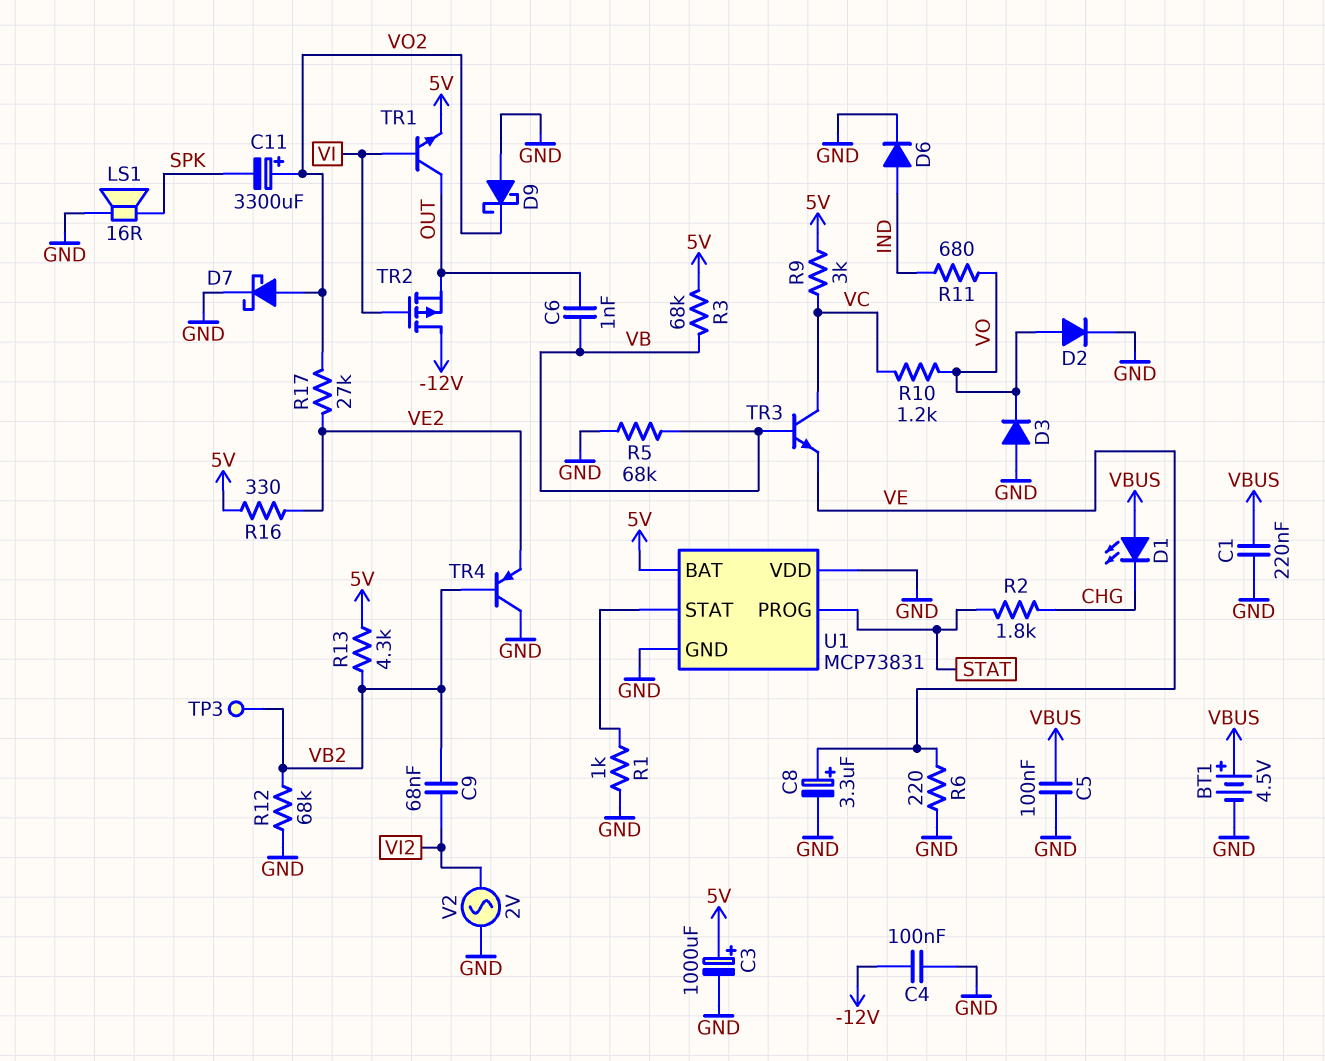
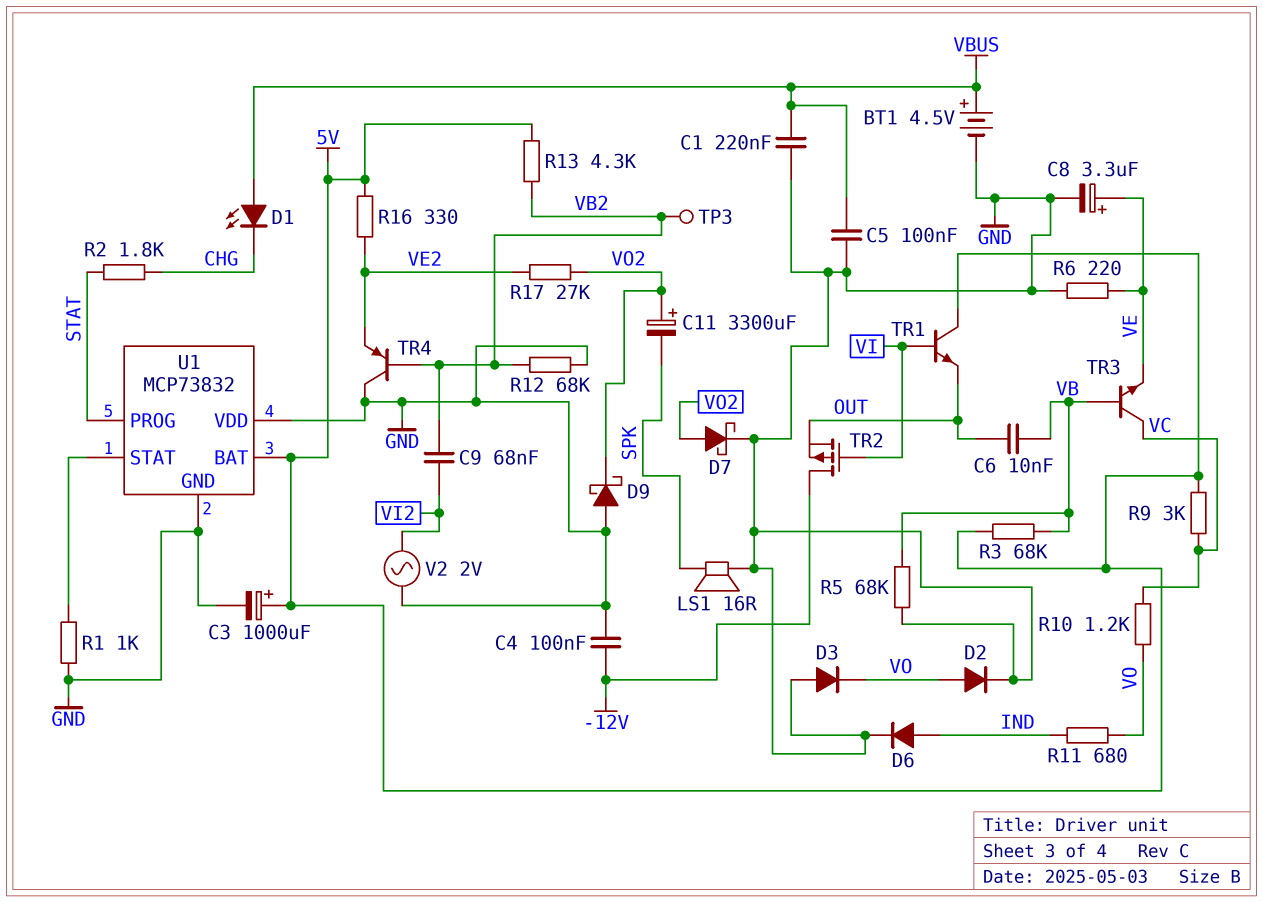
C6: 1nF (OUT, VB) -> 10nF (OUT, VB)
TR1: NPN (B VI, C OUT, E 5V) -> NPN (B VI, C 5V, E OUT)
U1: MCP73831 -> MCP73832

